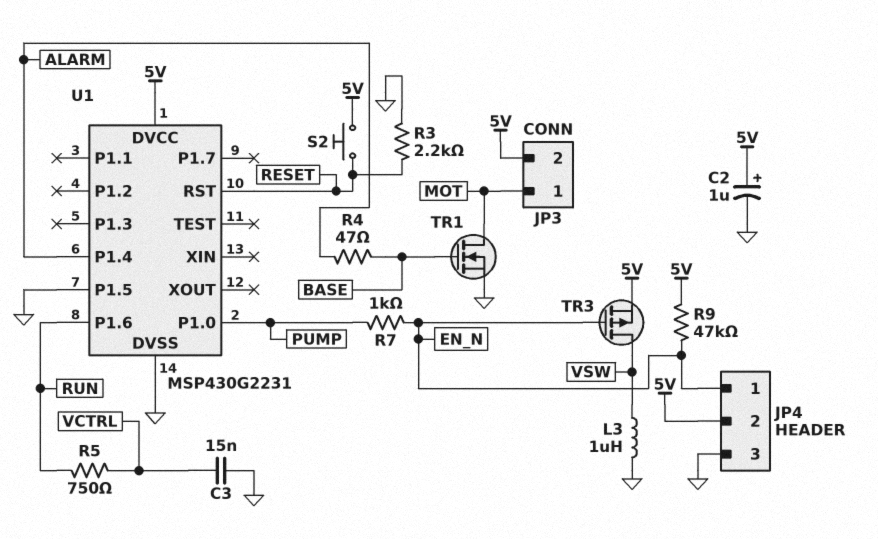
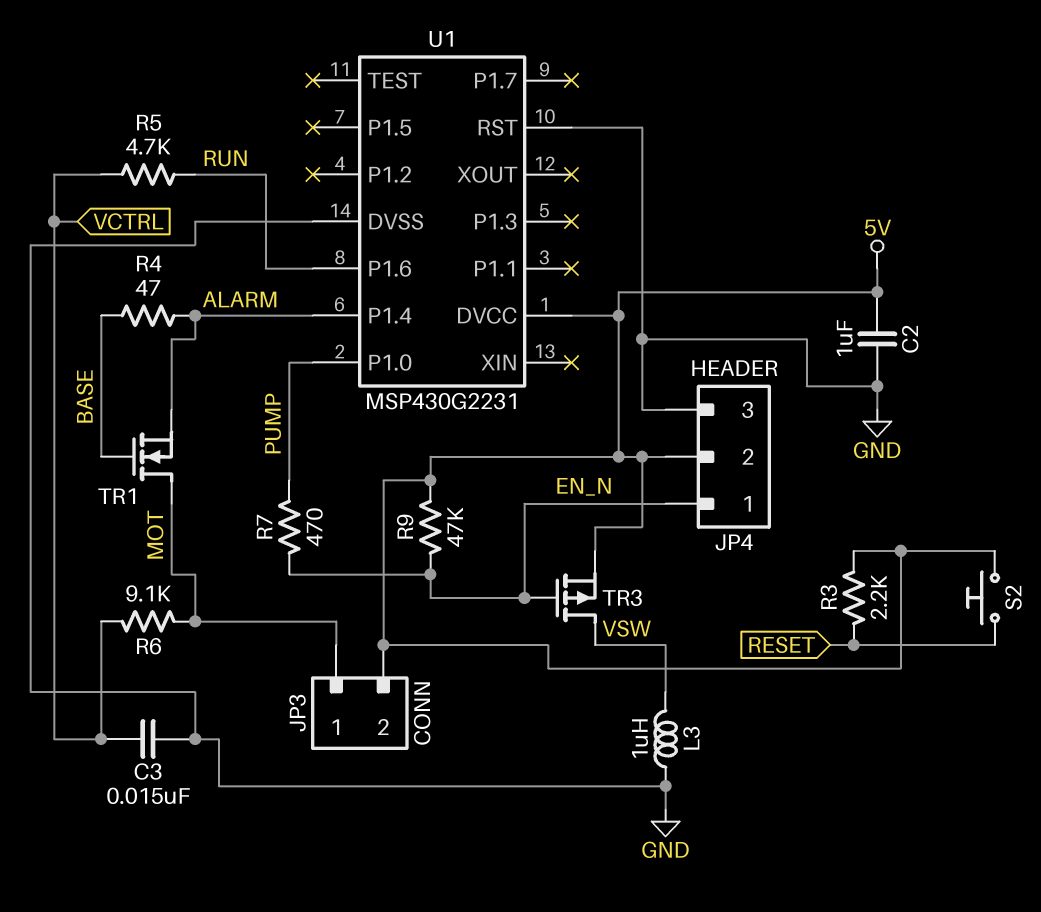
C2: 1uF (plus 5V, minus GND) -> 1uF (5V, GND)
R3: 2.2k (GND, RESET) -> 2.2k (5V, RESET)
R5: 750 (RUN, VCTRL) -> 4.7k (RUN, VCTRL)
R6: none -> 9.1k (MOT, VCTRL)
R7: 1k (EN_N, PUMP) -> 470 (EN_N, PUMP)
TR1: NMOS (G BASE, D MOT, S GND) -> NMOS (G BASE, D MOT, S ALARM)
U1 pin P1.5: GND -> none
U1 pin RST: RESET -> GND

